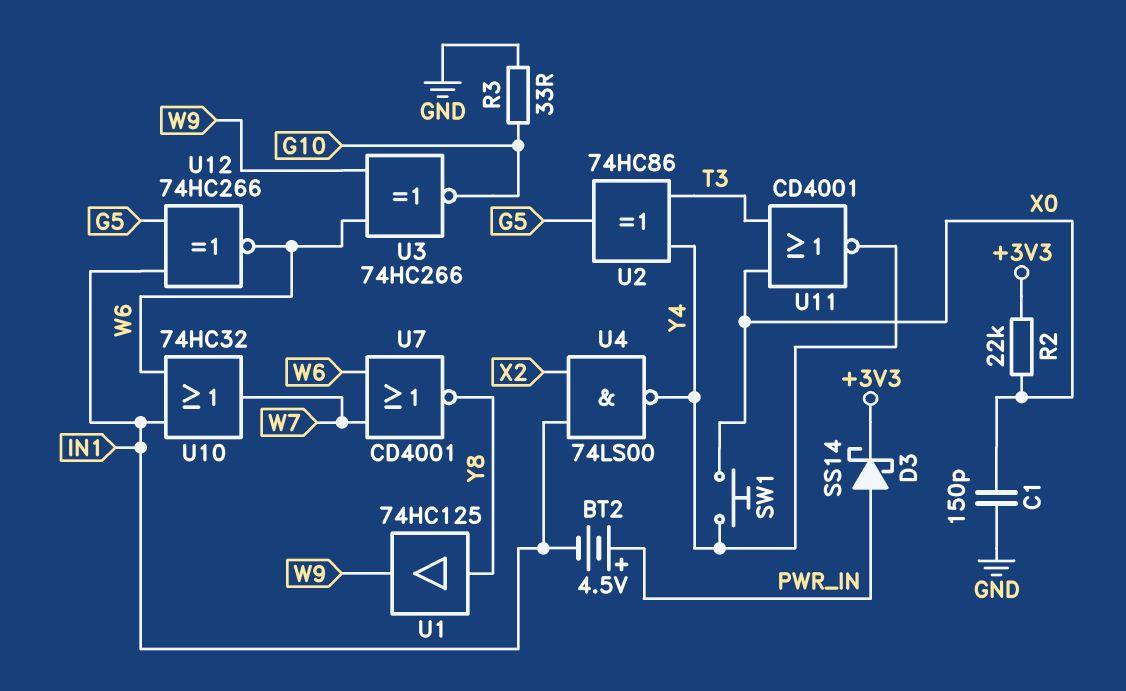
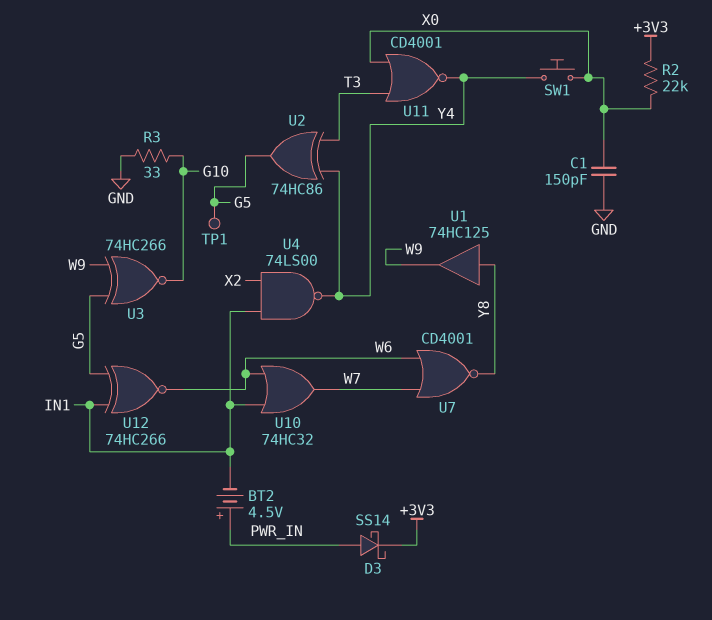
TP1: none -> test point (G5)
U3: XNOR 74HC266 (in W6, in W9, out G10) -> XNOR 74HC266 (in G5, in W9, out G10)

